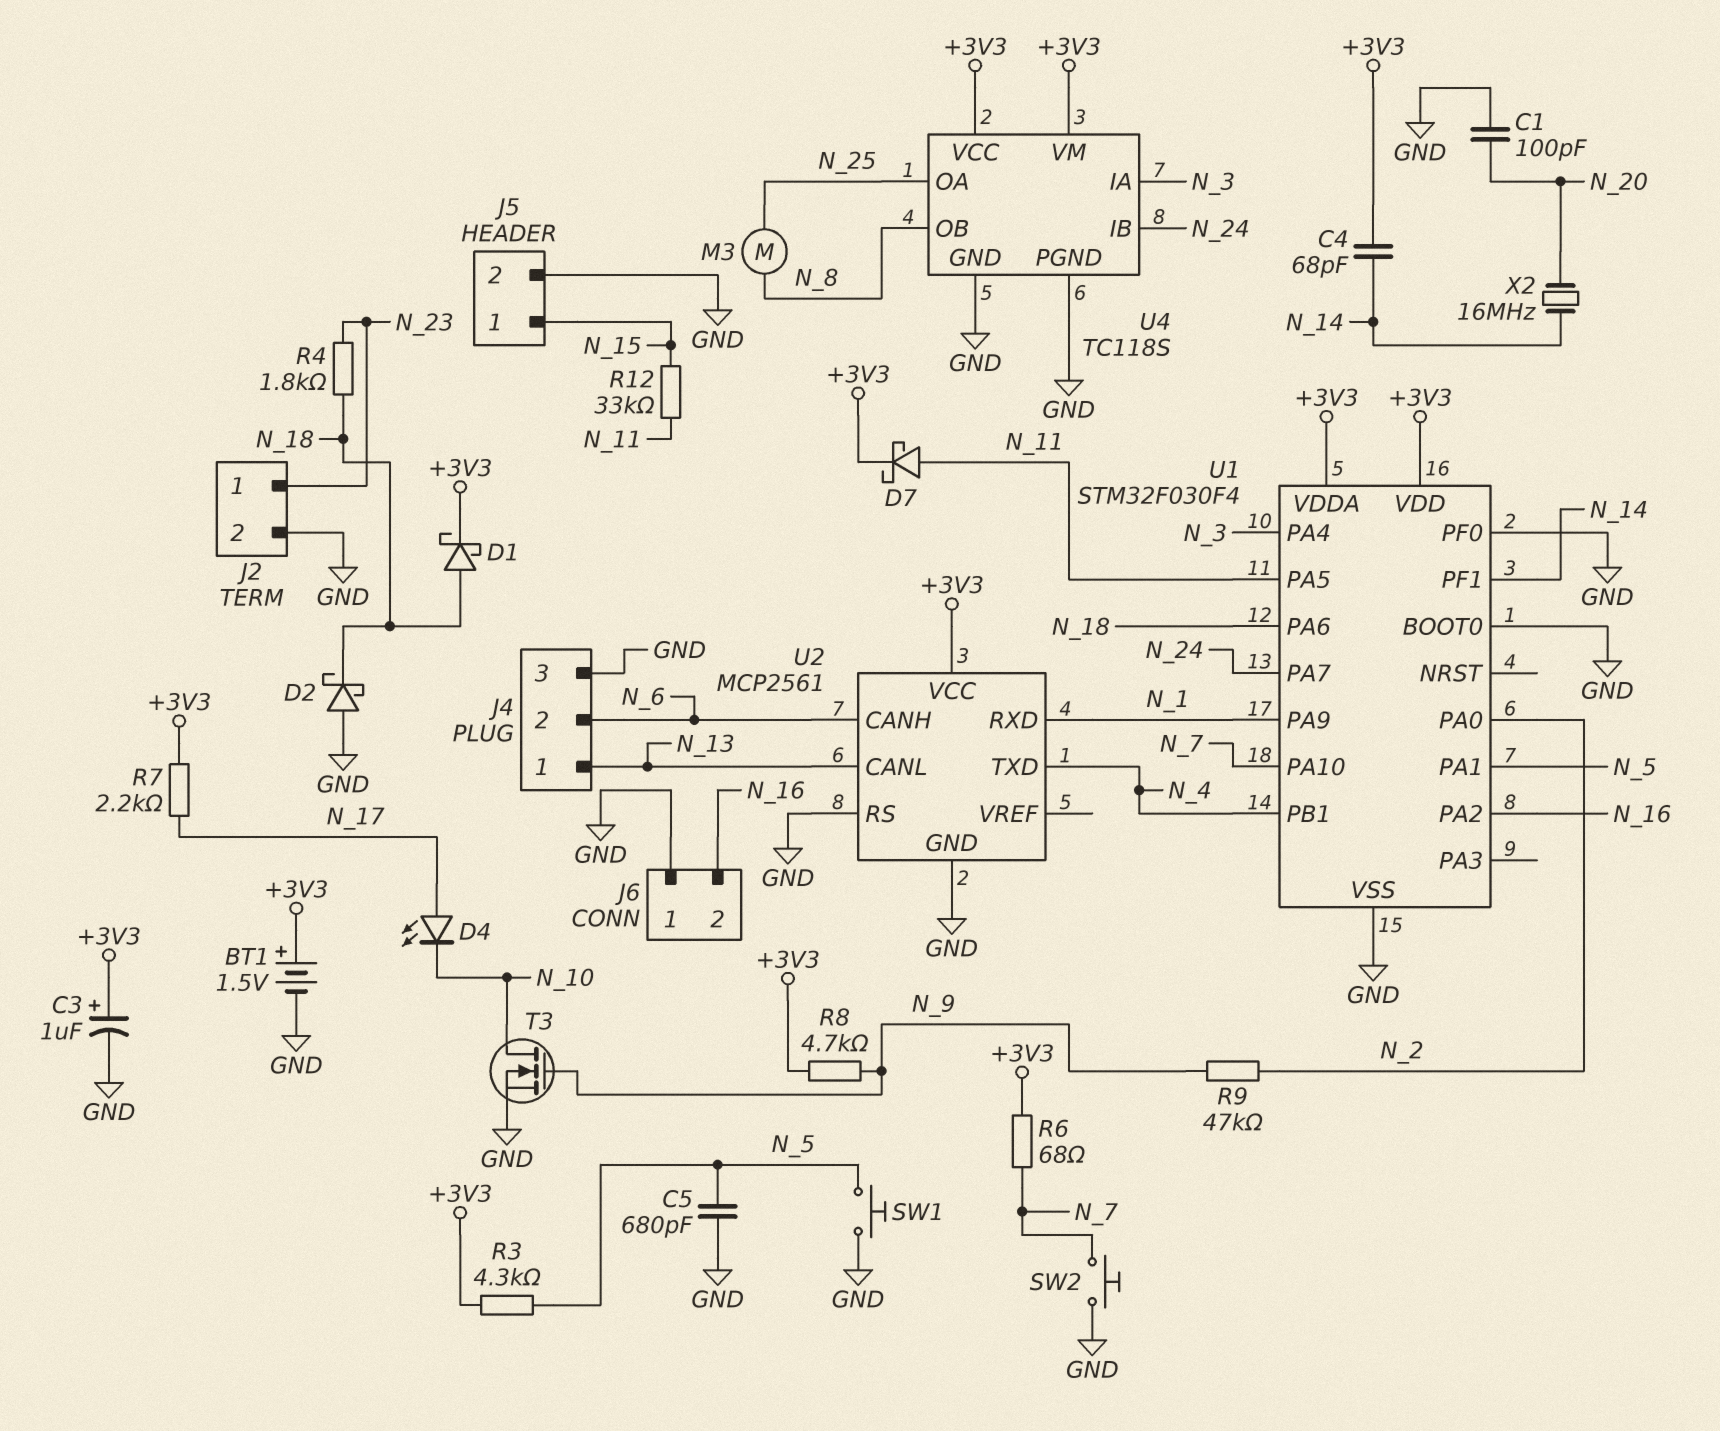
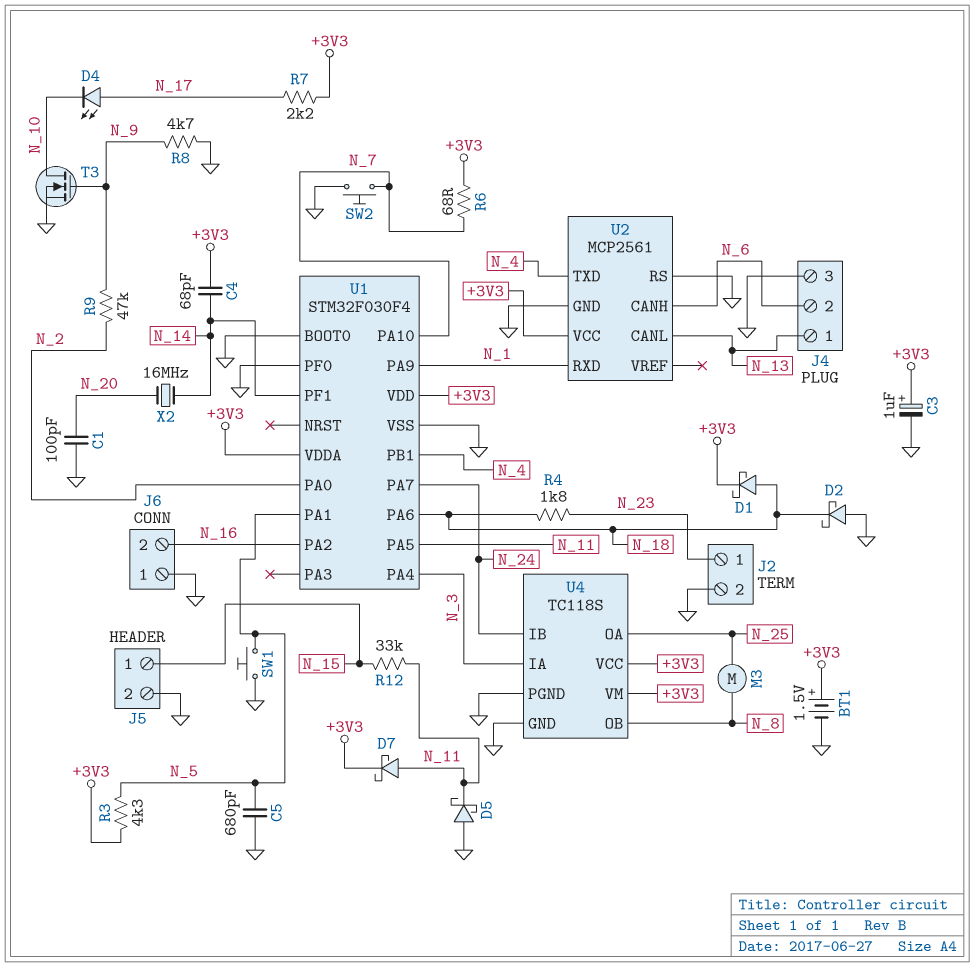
D5: none -> schottky (A GND, K N_11)
R8: 4.7k (+3V3, N_9) -> 4.7k (GND, N_9)

